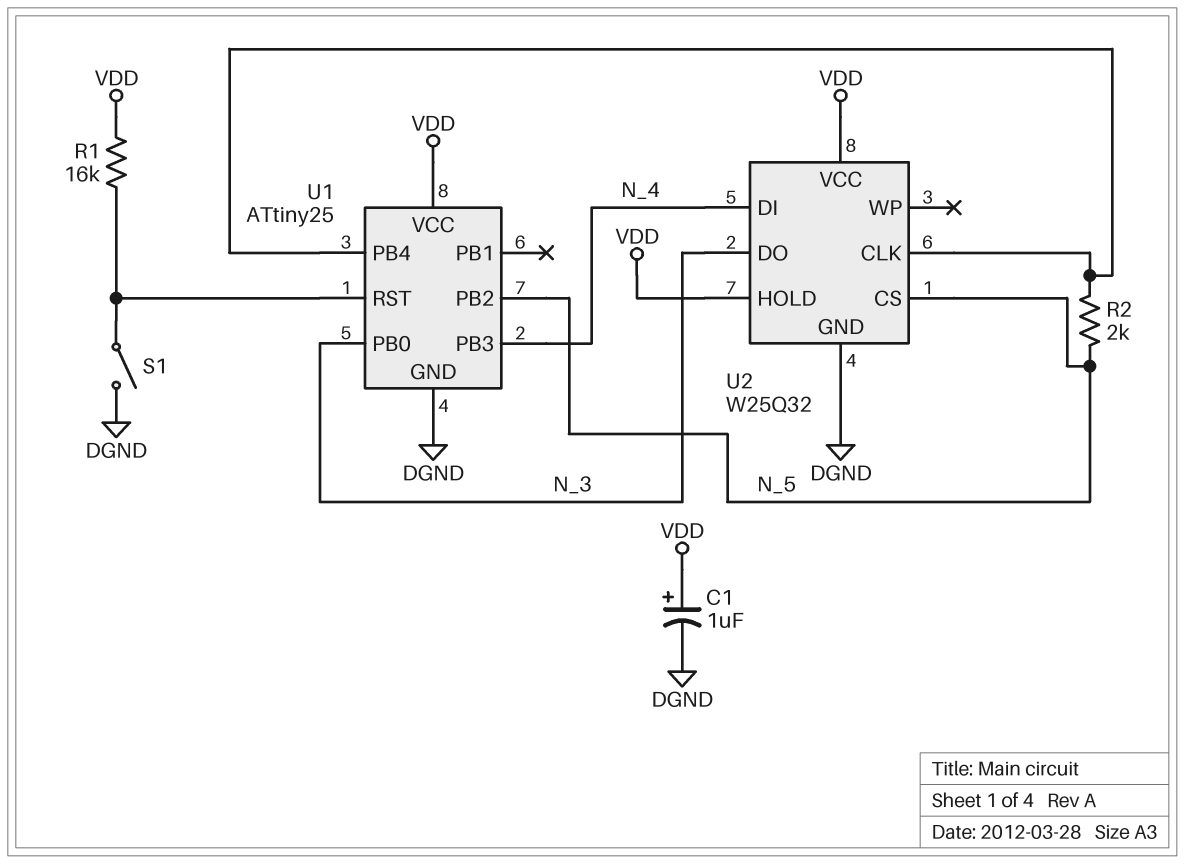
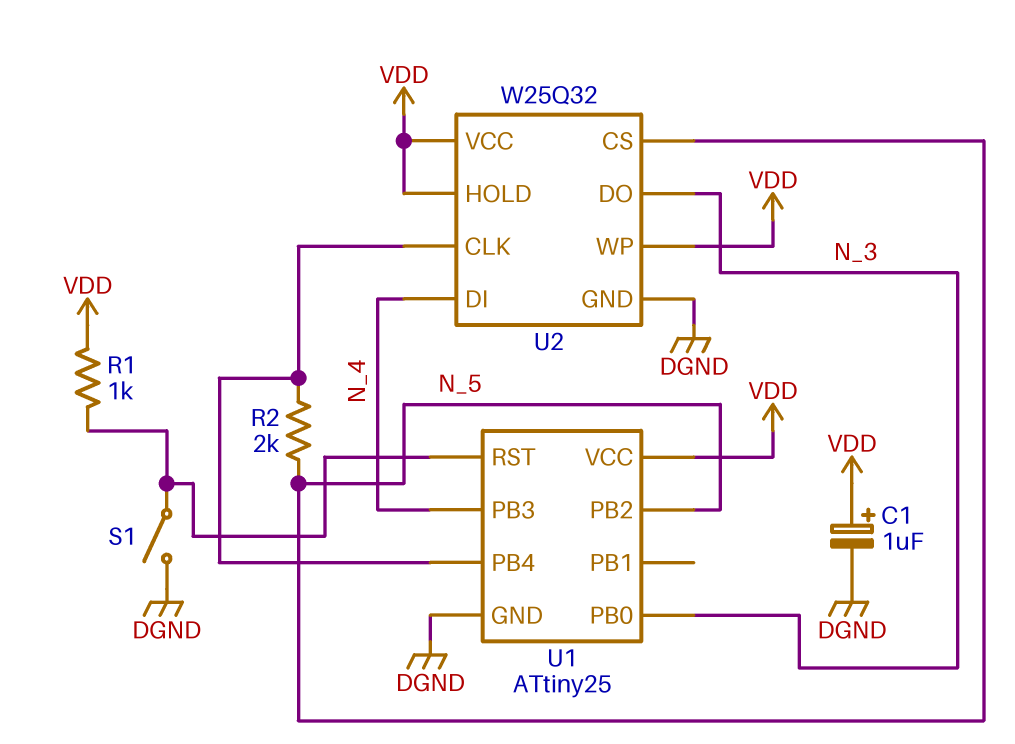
R1: 16k (U1/RST, VDD) -> 1k (U1/RST, VDD)
U2 pin WP: none -> VDD

